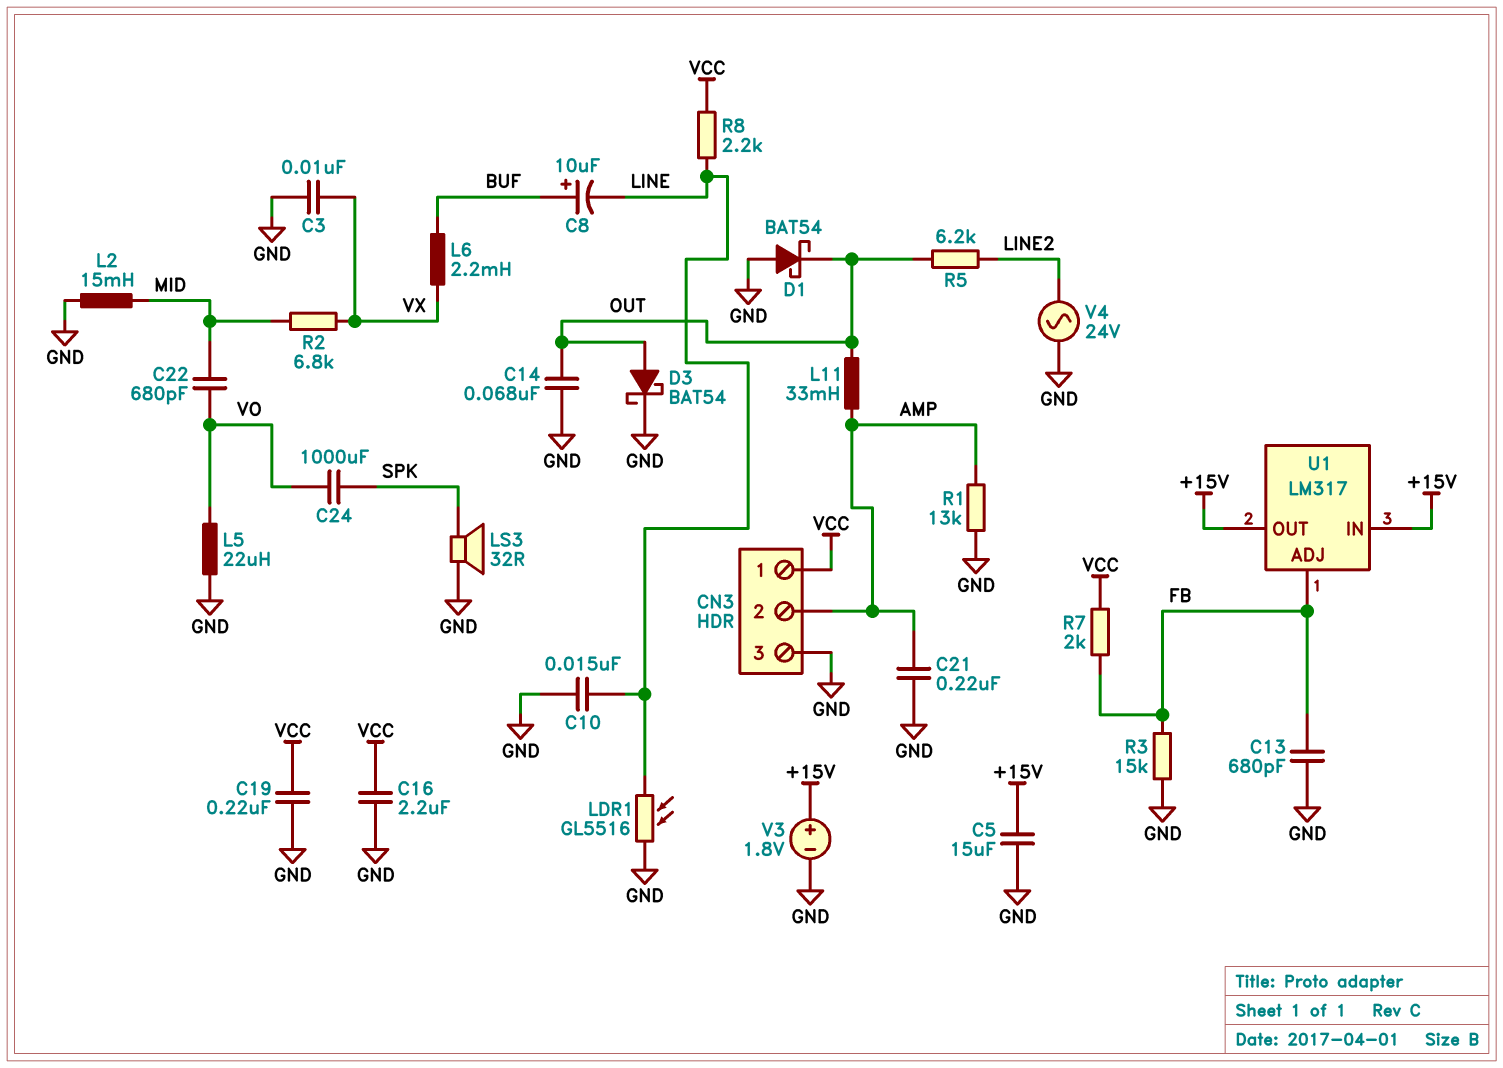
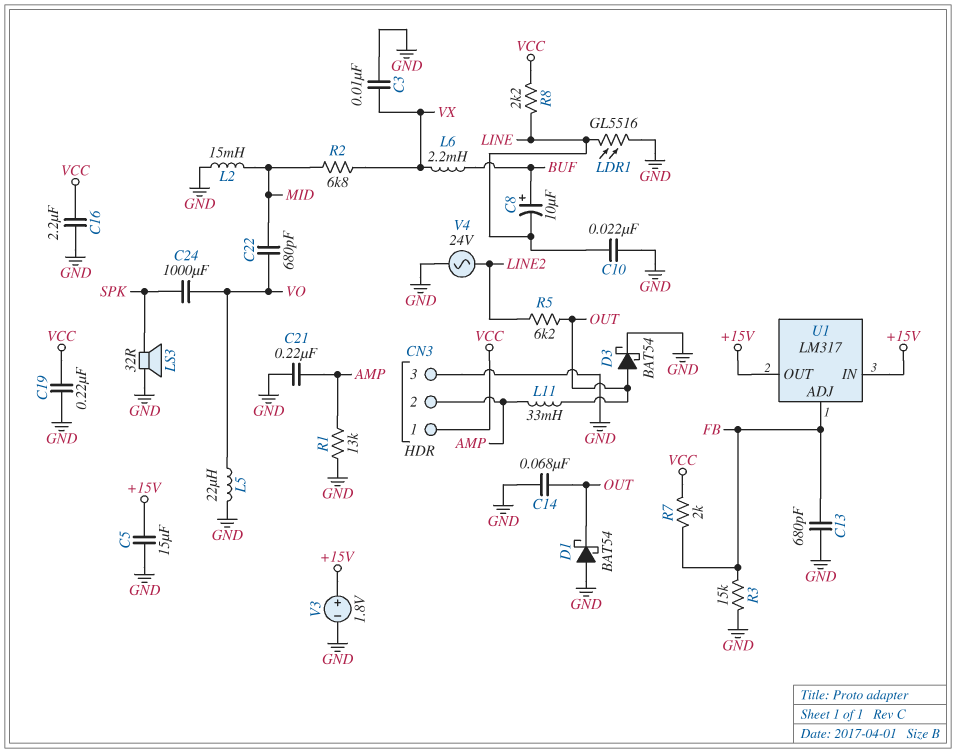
C10: 15nF (GND, LINE) -> 22nF (GND, LINE)

